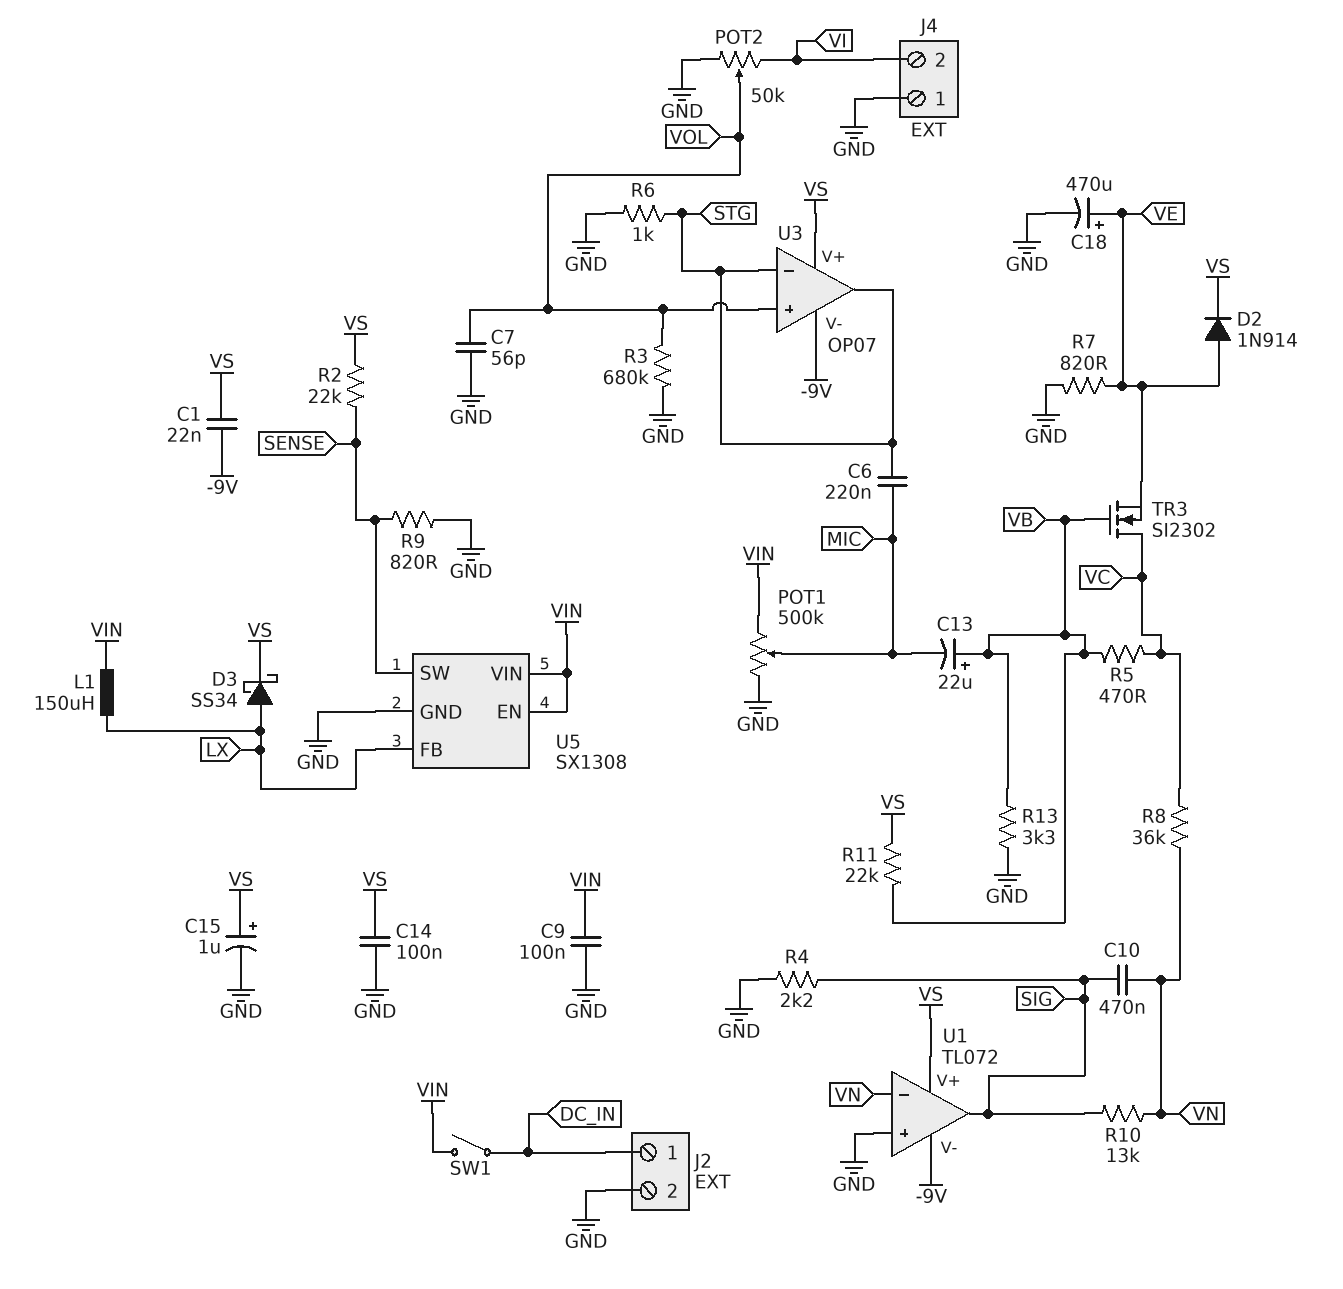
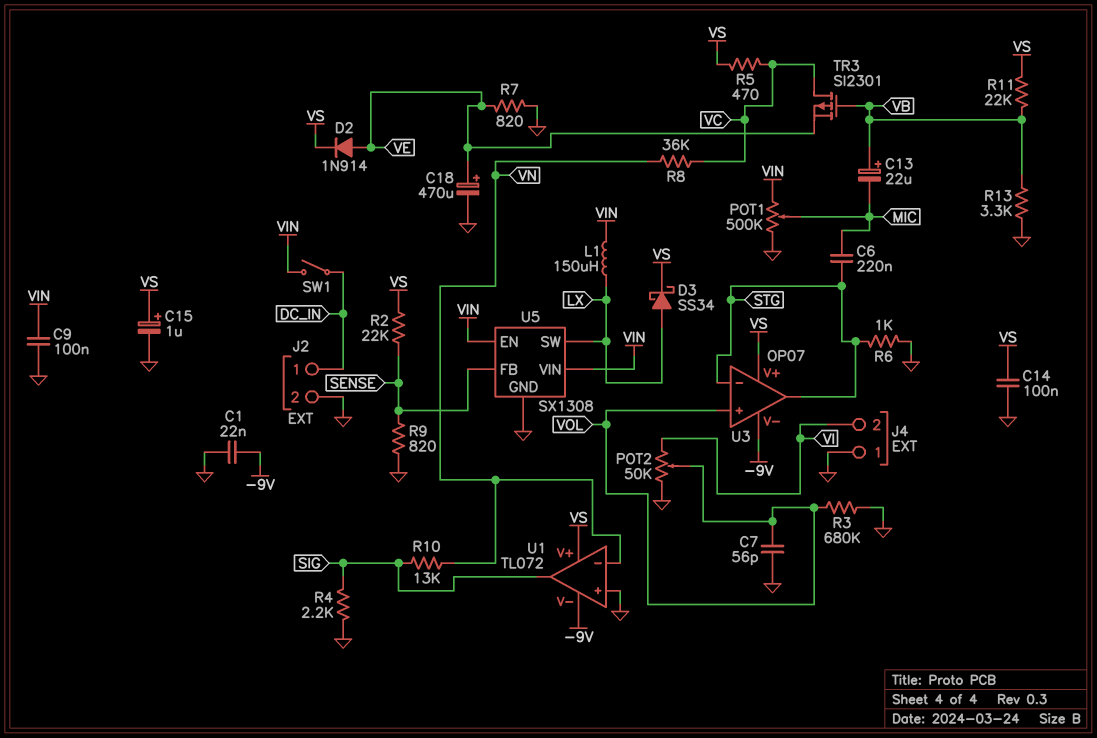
C1: 22nF (-9V, VS) -> 22nF (-9V, GND)
C10: 470nF (SIG, VN) -> none
R5: 470 (VB, VC) -> 470 (VC, VS)
TR3: NMOS SI2302 (G VB, D VC, S VE) -> PMOS SI2301 (G VB, D VC, S VE)
U5 pin FB: LX -> SENSE
U5 pin SW: SENSE -> LX

